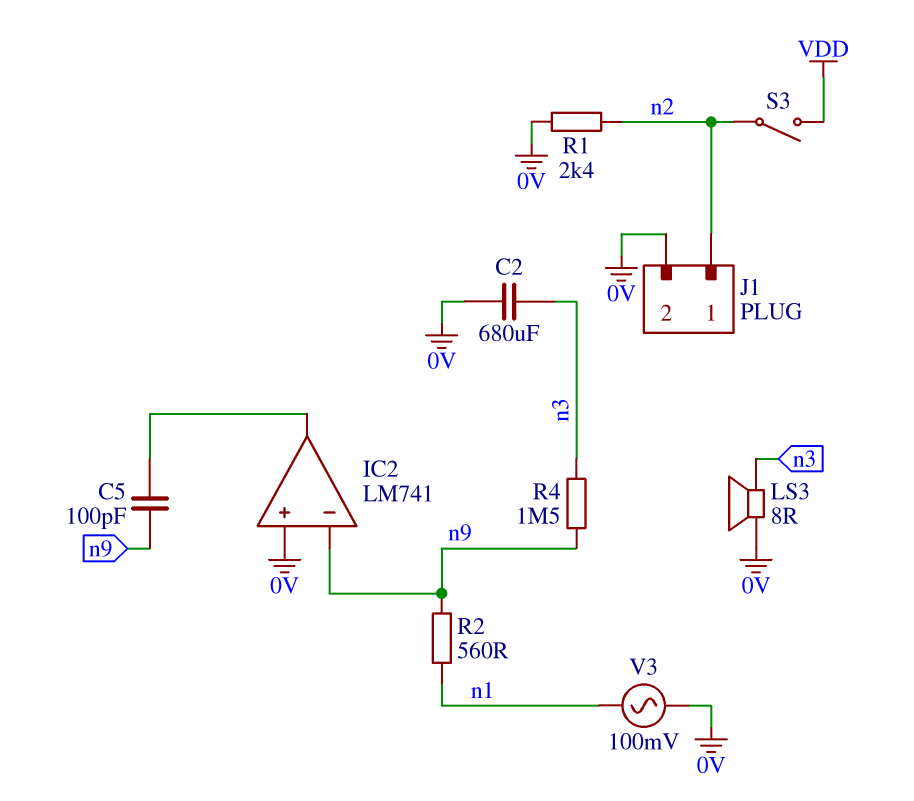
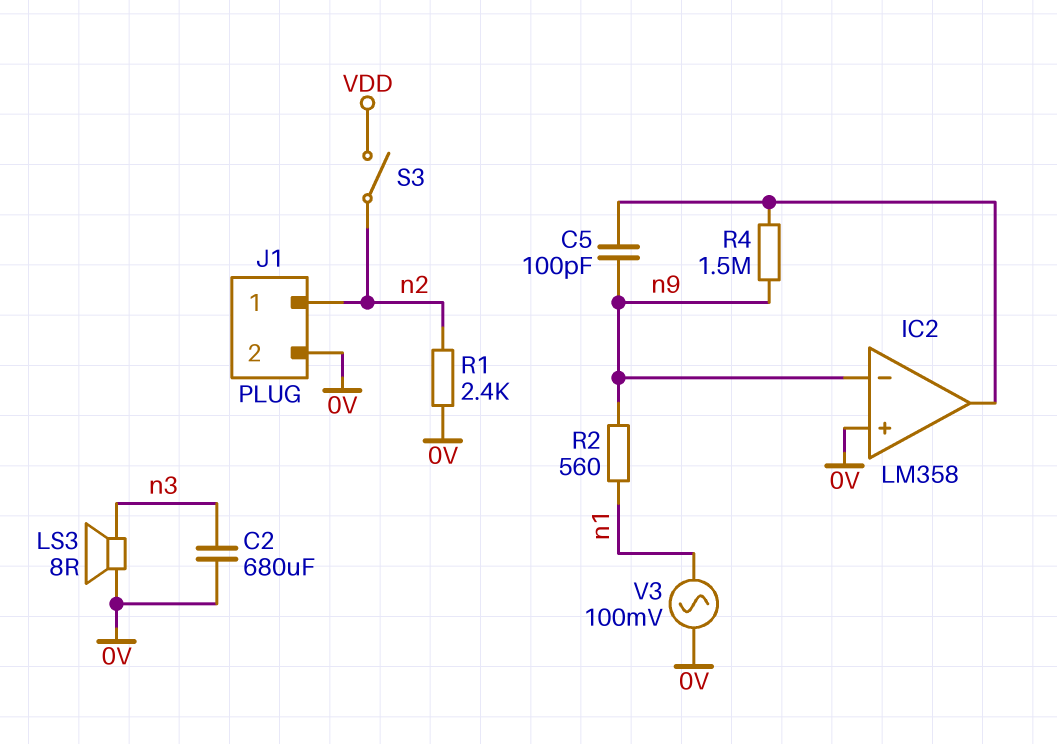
IC2: LM741 -> LM358
R4: 1.5M (n3, n9) -> 1.5M (IC2/out, n9)

